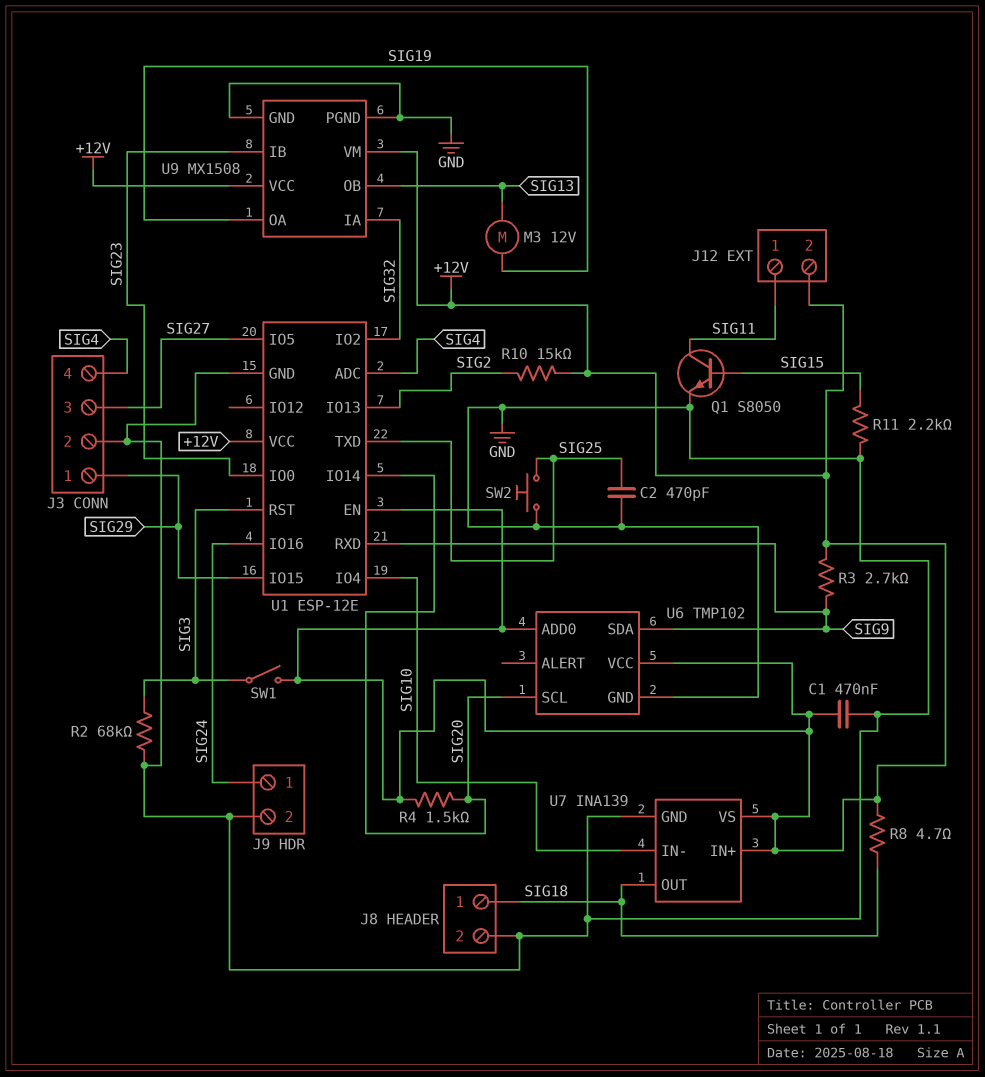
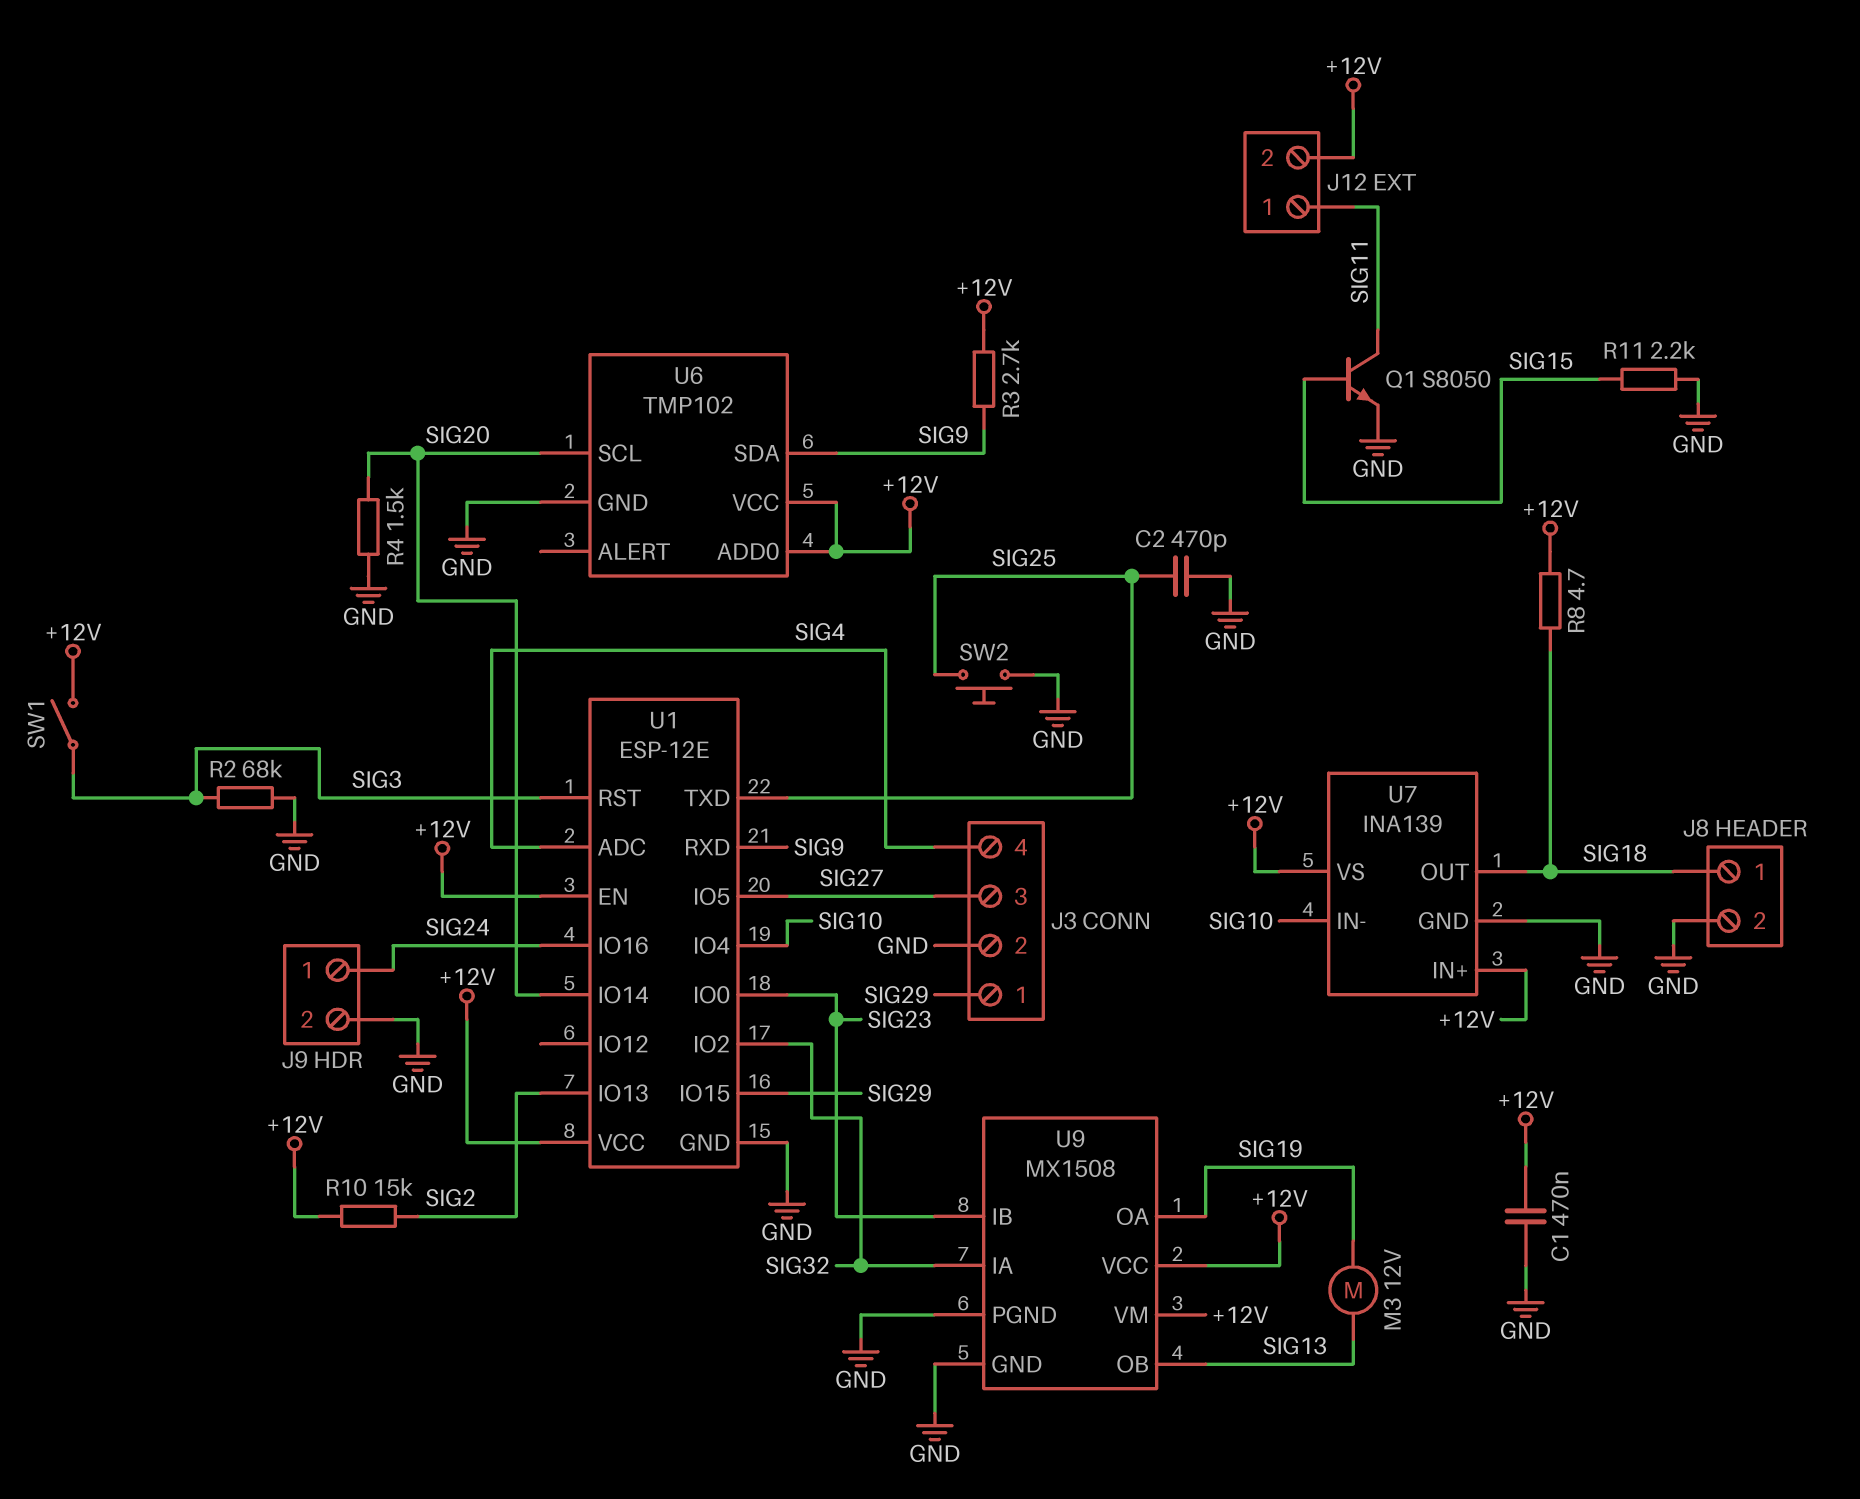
R4: 1.5k (+12V, SIG20) -> 1.5k (GND, SIG20)

